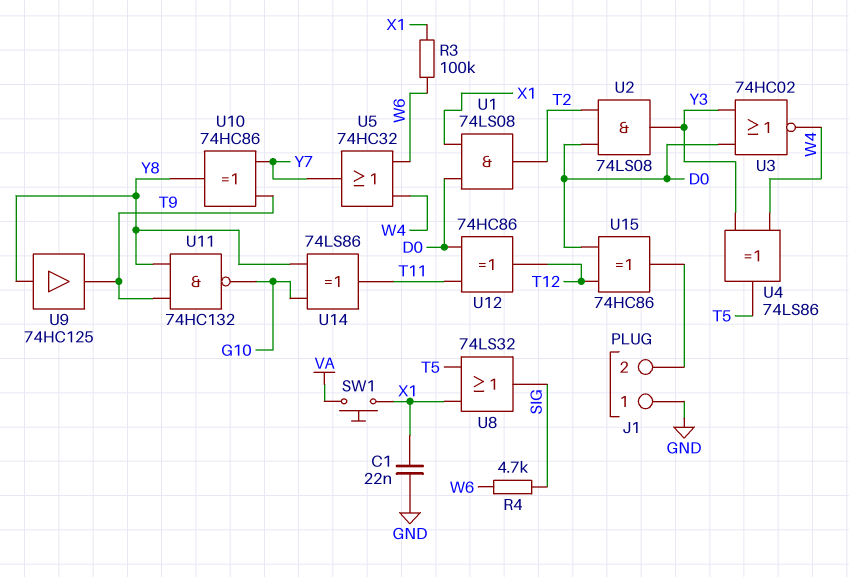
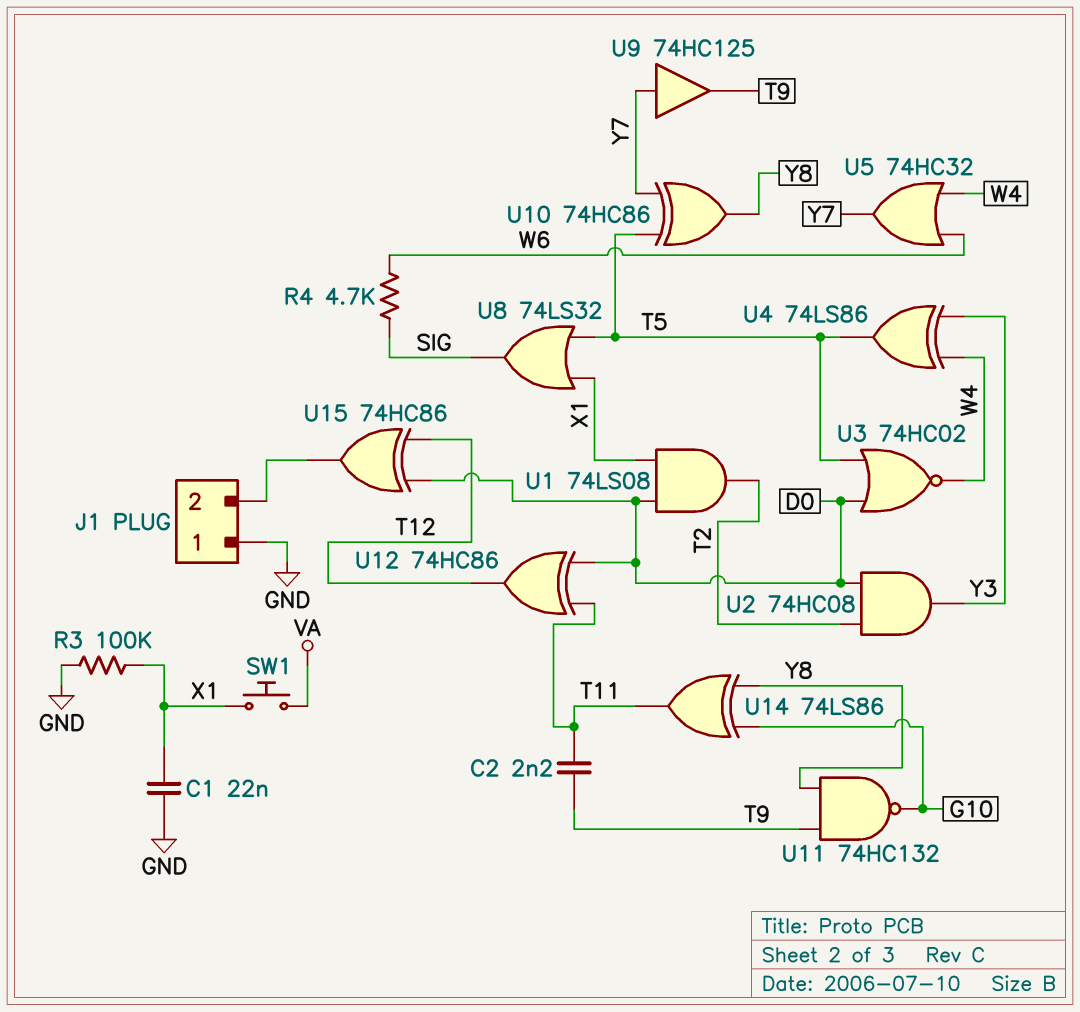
C2: none -> 2.2nF (T9, T11)
R3: 100k (W6, X1) -> 100k (GND, X1)
U2: AND 74LS08 (in D0, in T2, out Y3) -> AND 74HC08 (in D0, in T2, out Y3)
U3: NOR 74HC02 (in D0, in Y3, out W4) -> NOR 74HC02 (in D0, in T5, out W4)
U9: buffer 74HC125 (in Y8, out T9) -> buffer 74HC125 (in Y7, out T9)
U10: XOR 74HC86 (in T9, in Y7, out Y8) -> XOR 74HC86 (in T5, in Y7, out Y8)

